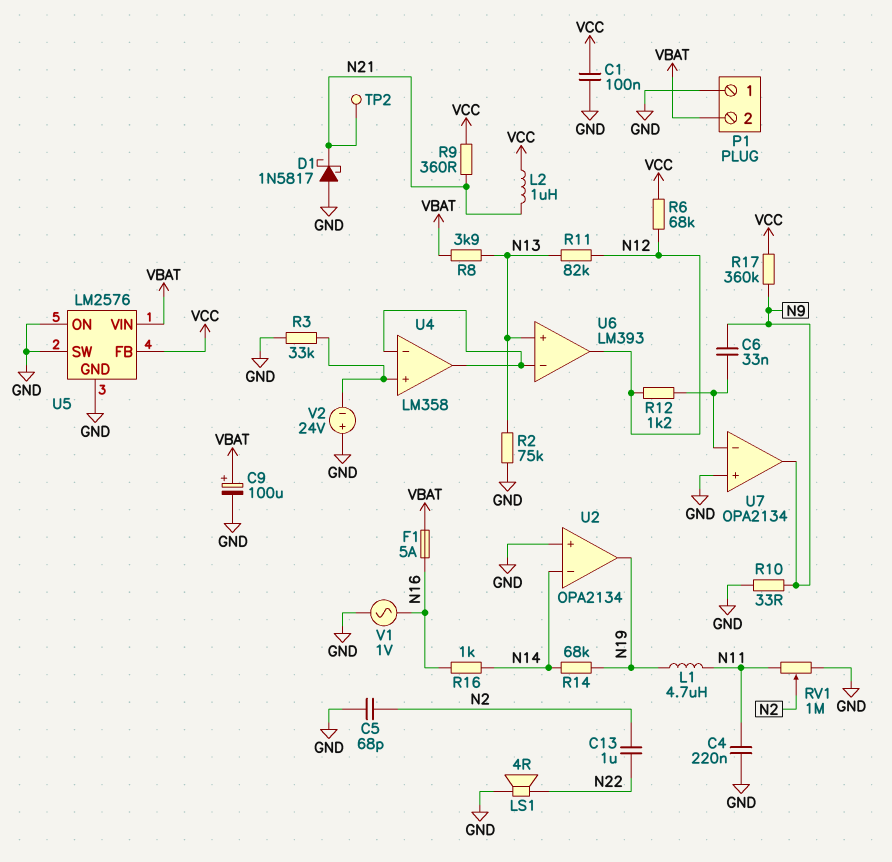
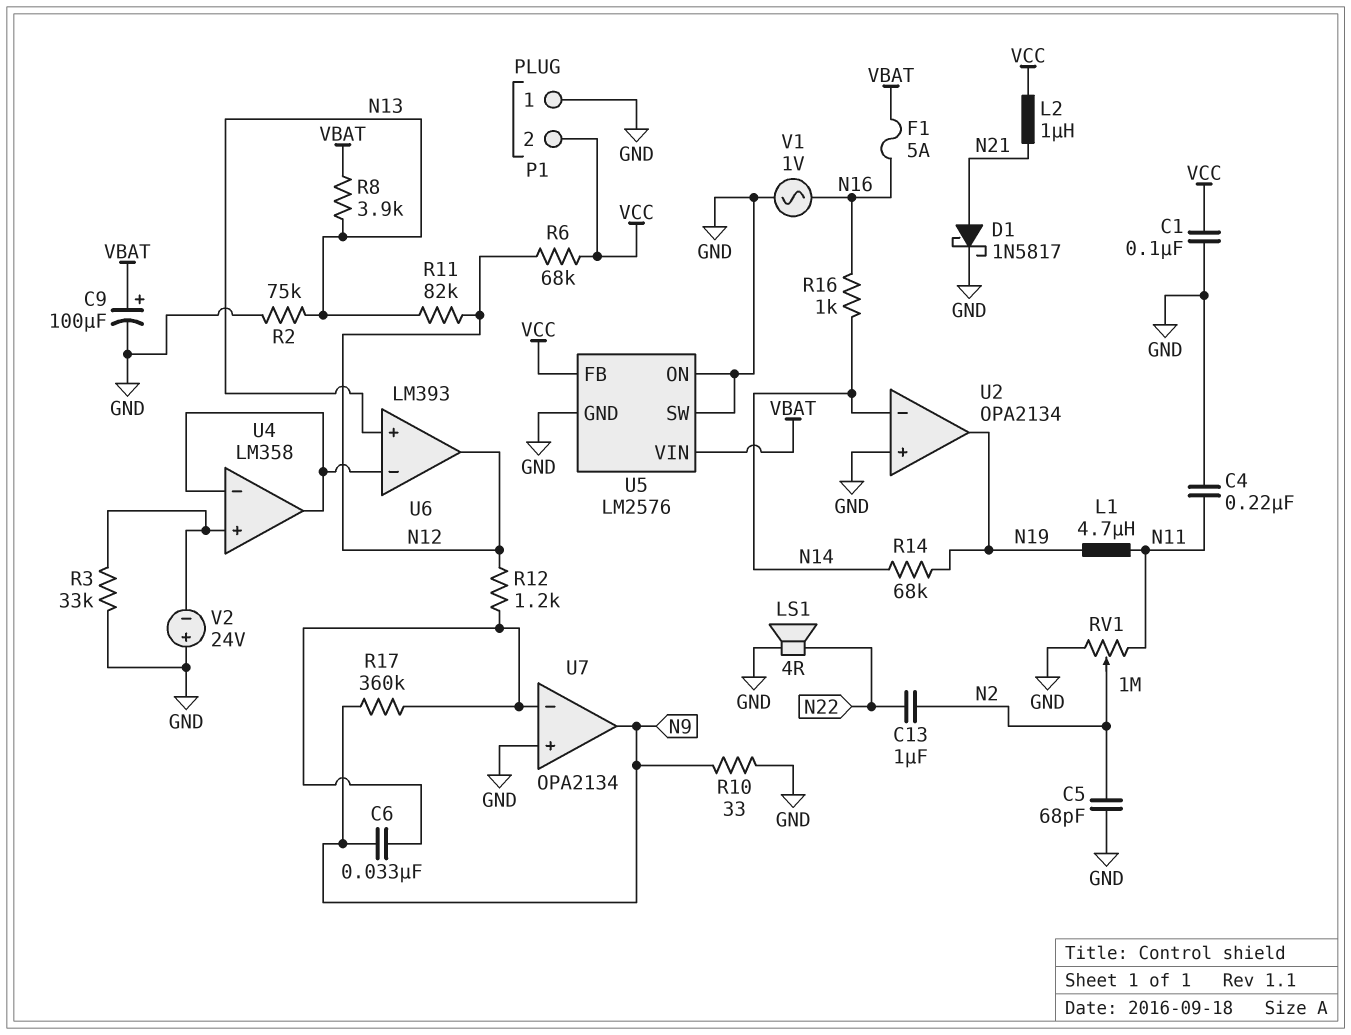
D1: schottky 1N5817 (A GND, K N21) -> schottky 1N5817 (A N21, K GND)
P1 pin 2: VBAT -> VCC
R9: 360 (N21, VCC) -> none
R17: 360k (N9, VCC) -> 360k (N9, U7/in-)
TP2: test point (N21) -> none

